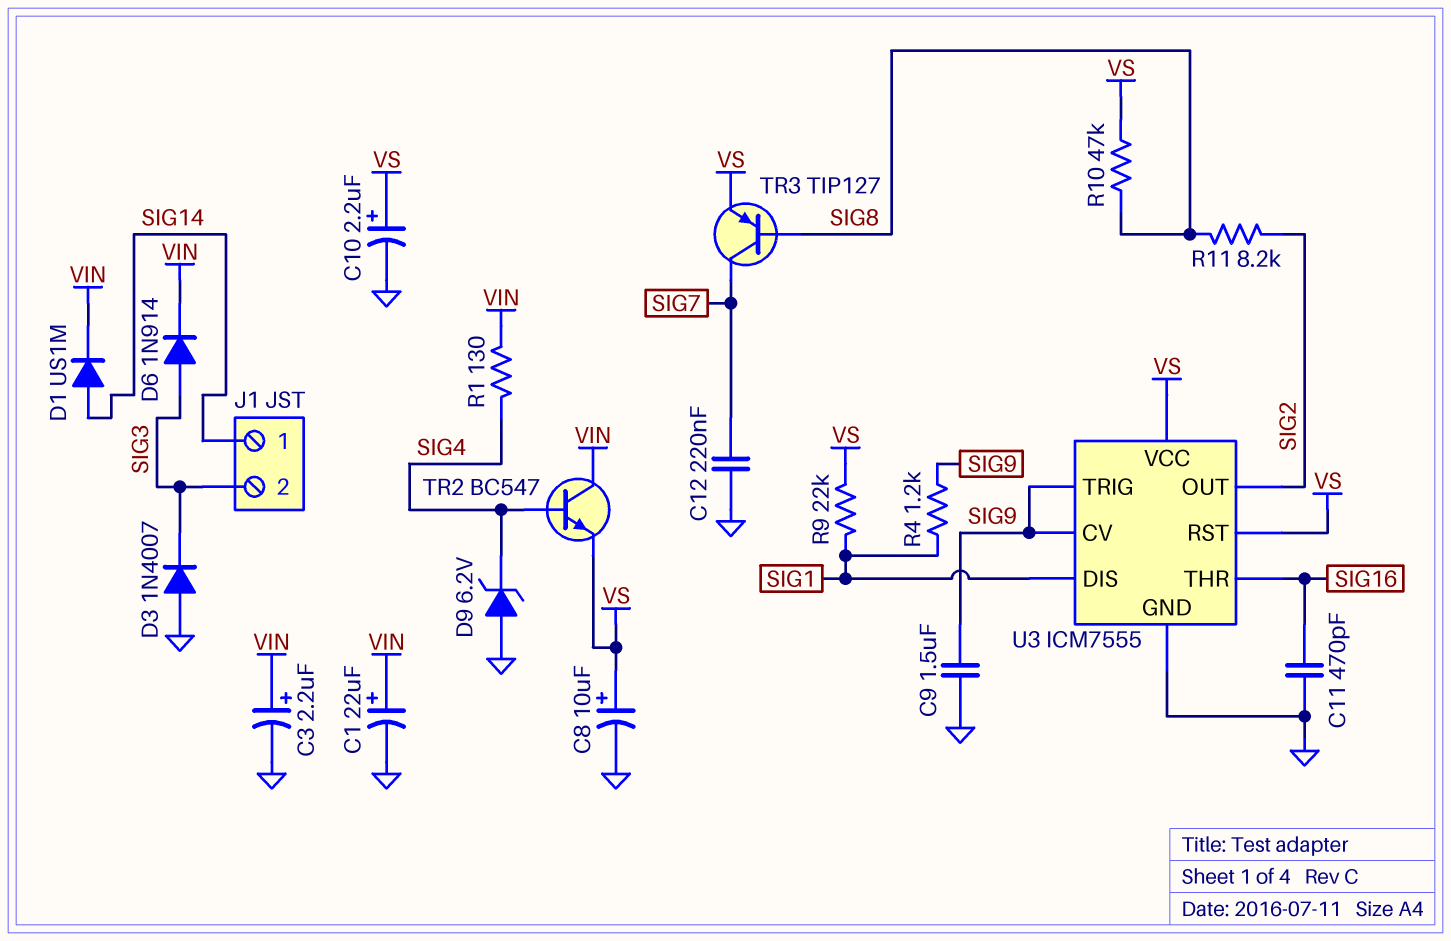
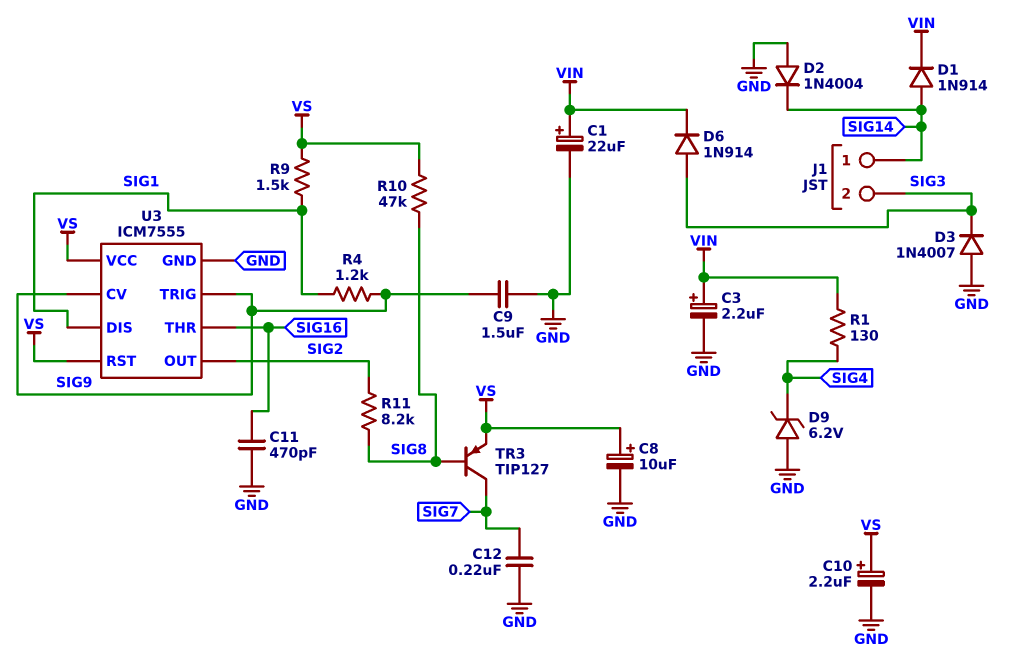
D1: diode US1M (A SIG14, K VIN) -> diode 1N914 (A SIG14, K VIN)
D2: none -> diode 1N4004 (A GND, K SIG14)
R9: 22k (SIG1, VS) -> 1.5k (SIG1, VS)
TR2: NPN BC547 (B SIG4, C VIN, E VS) -> none

